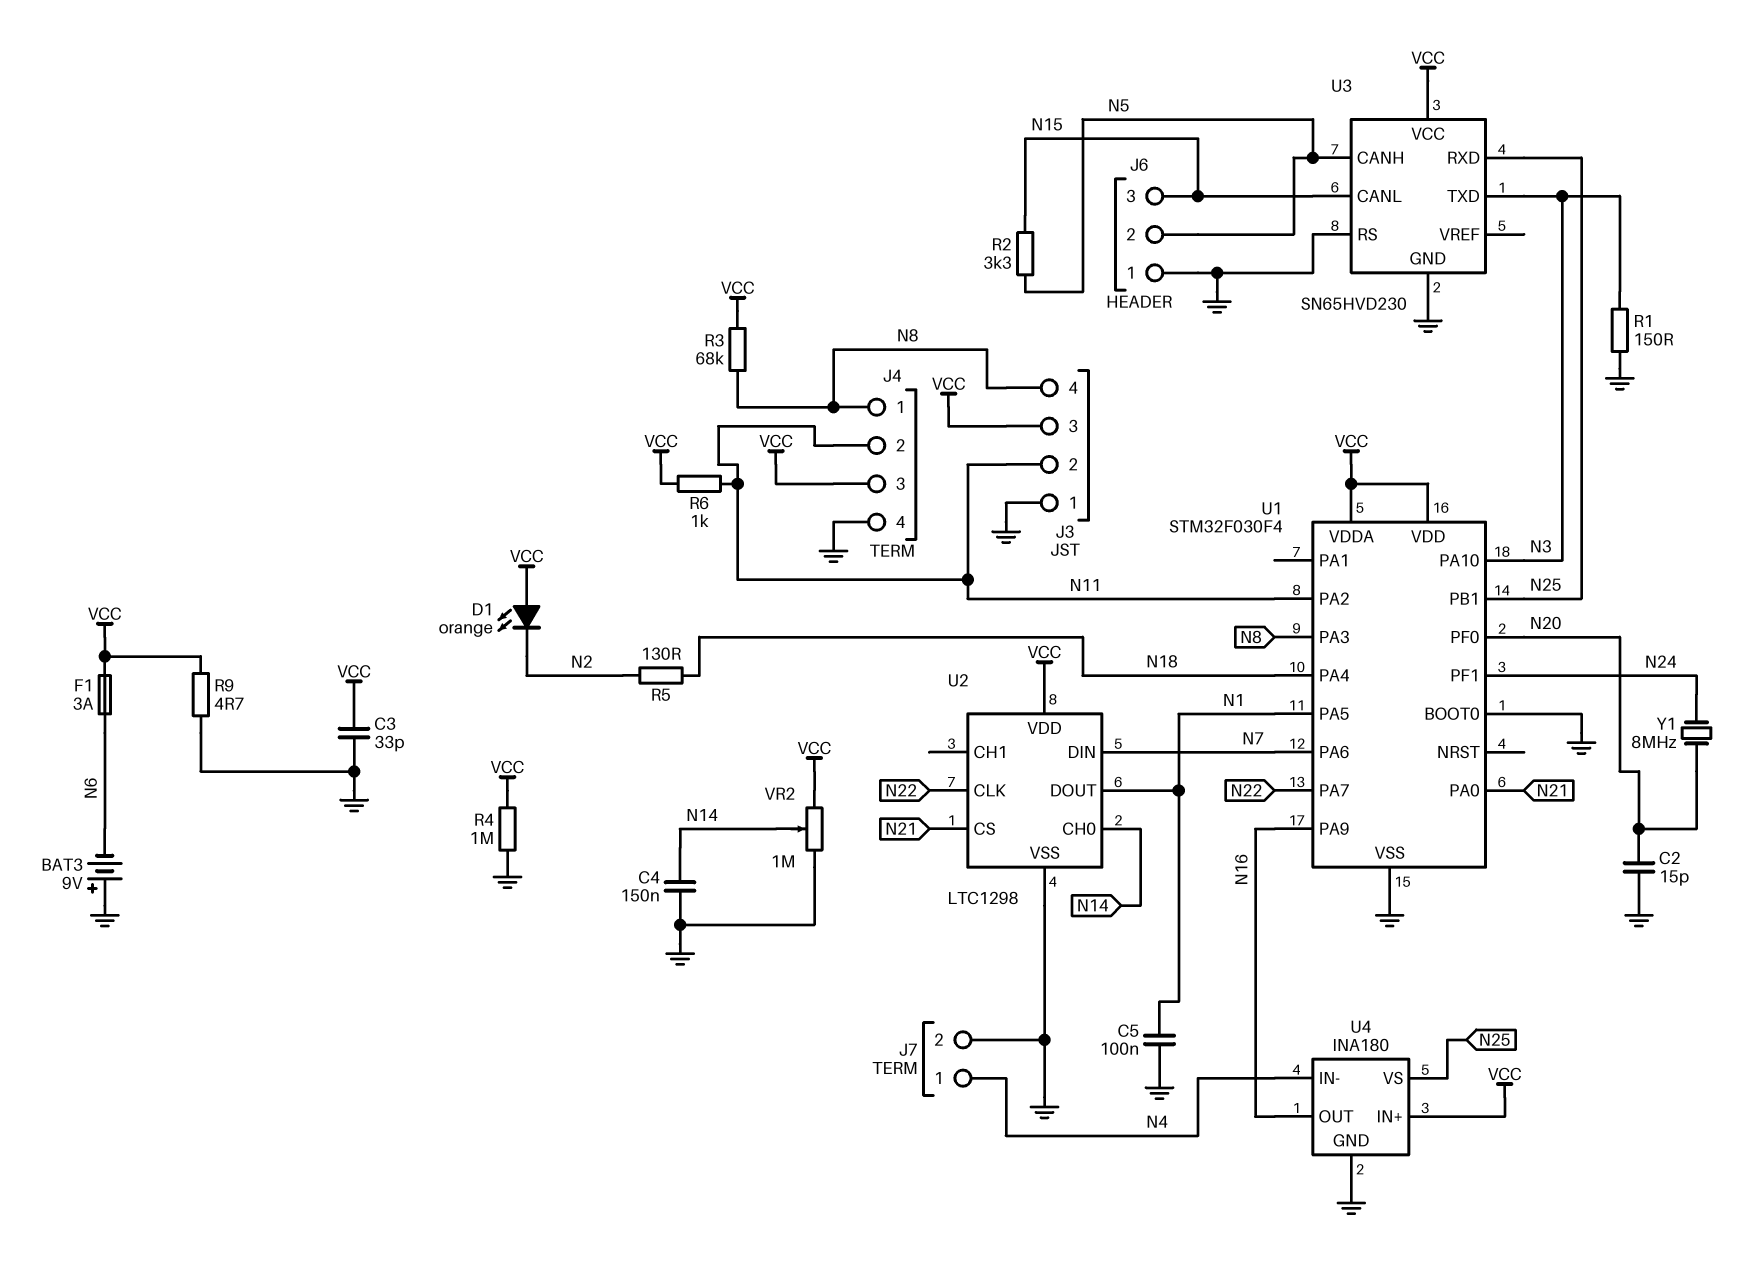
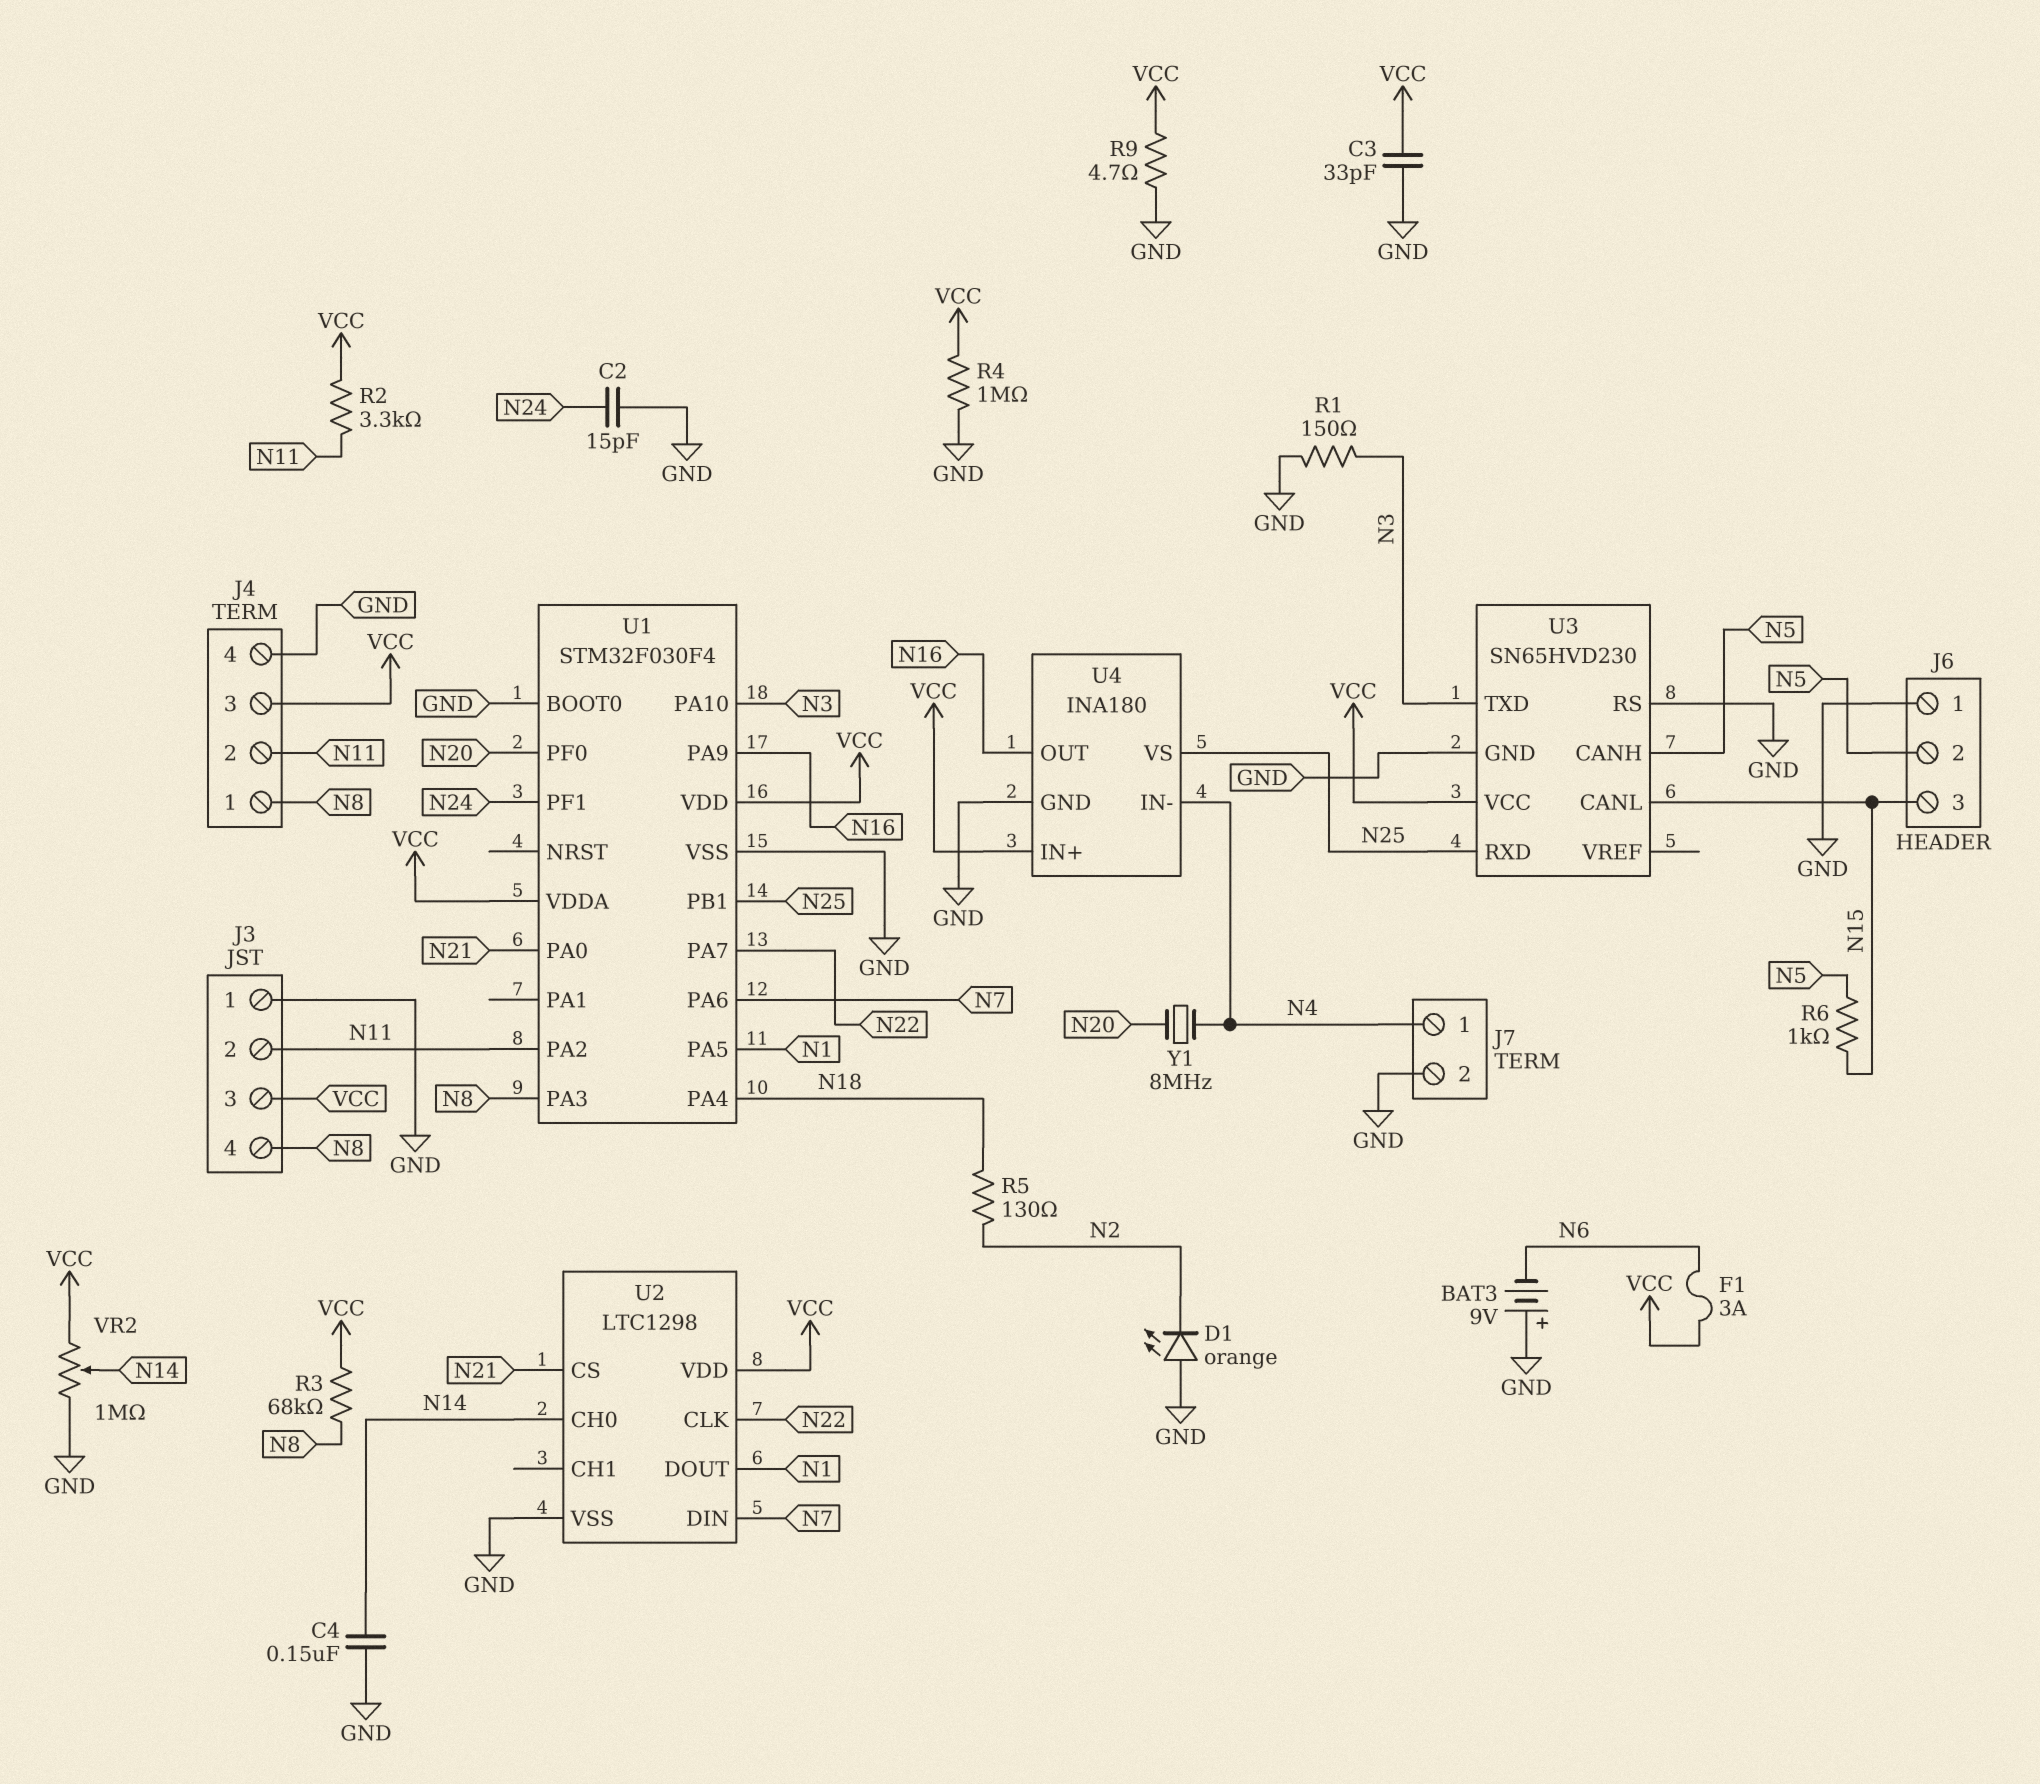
C2: 15pF (GND, N20) -> 15pF (GND, N24)
C5: 100nF (GND, N1) -> none
D1: LED orange (A VCC, K N2) -> LED orange (A GND, K N2)
R2: 3.3k (N5, N15) -> 3.3k (N11, VCC)
R6: 1k (N11, VCC) -> 1k (N5, N15)
Y1: 8MHz (N20, N24) -> 8MHz (N4, N20)

